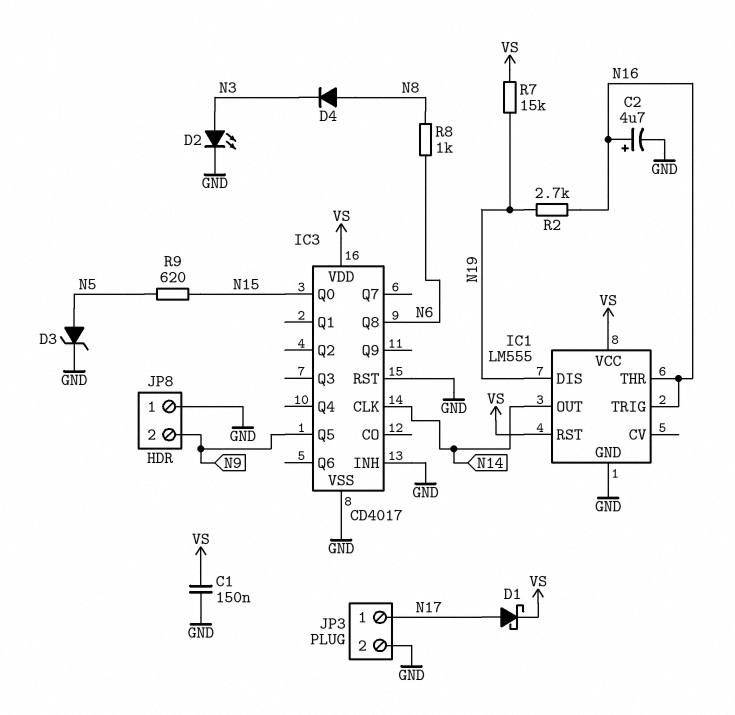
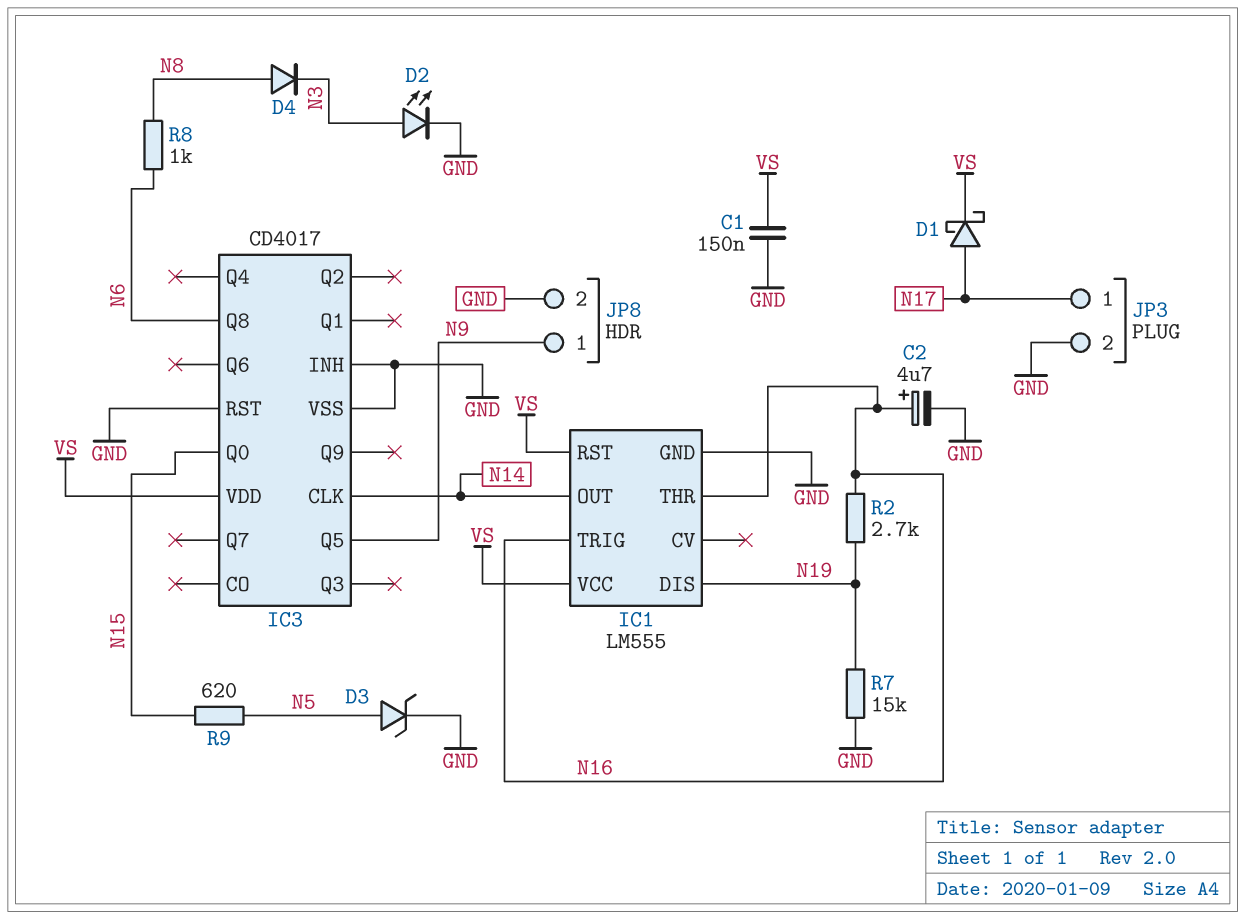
JP8 pin 1: GND -> N9
JP8 pin 2: N9 -> GND
R7: 15k (N19, VS) -> 15k (GND, N19)

